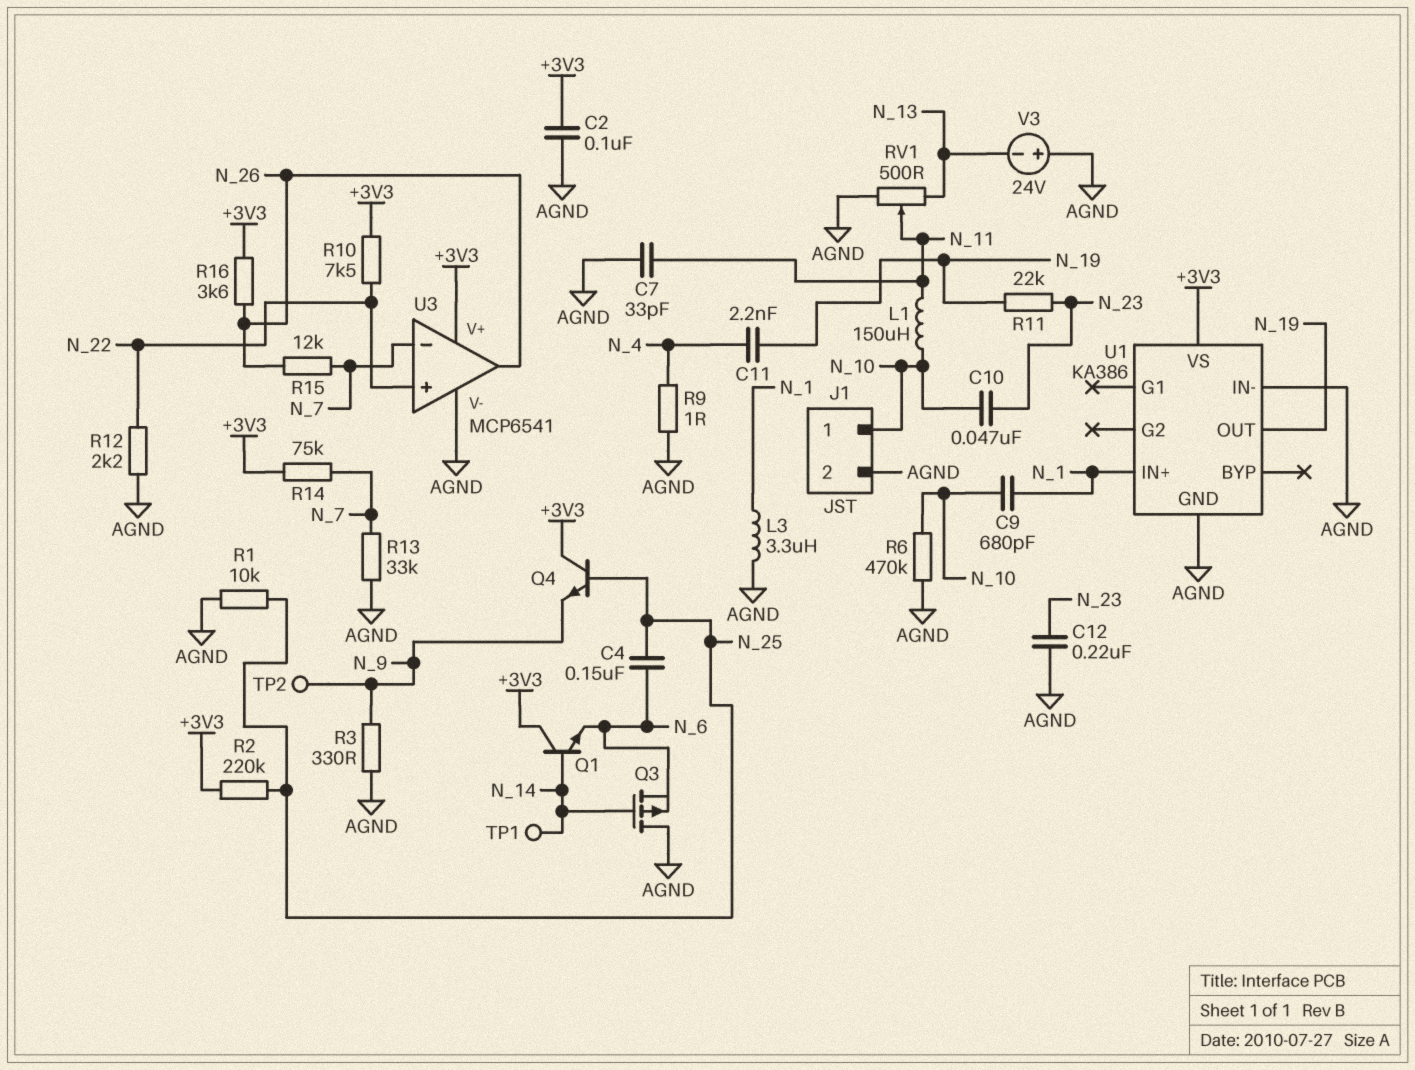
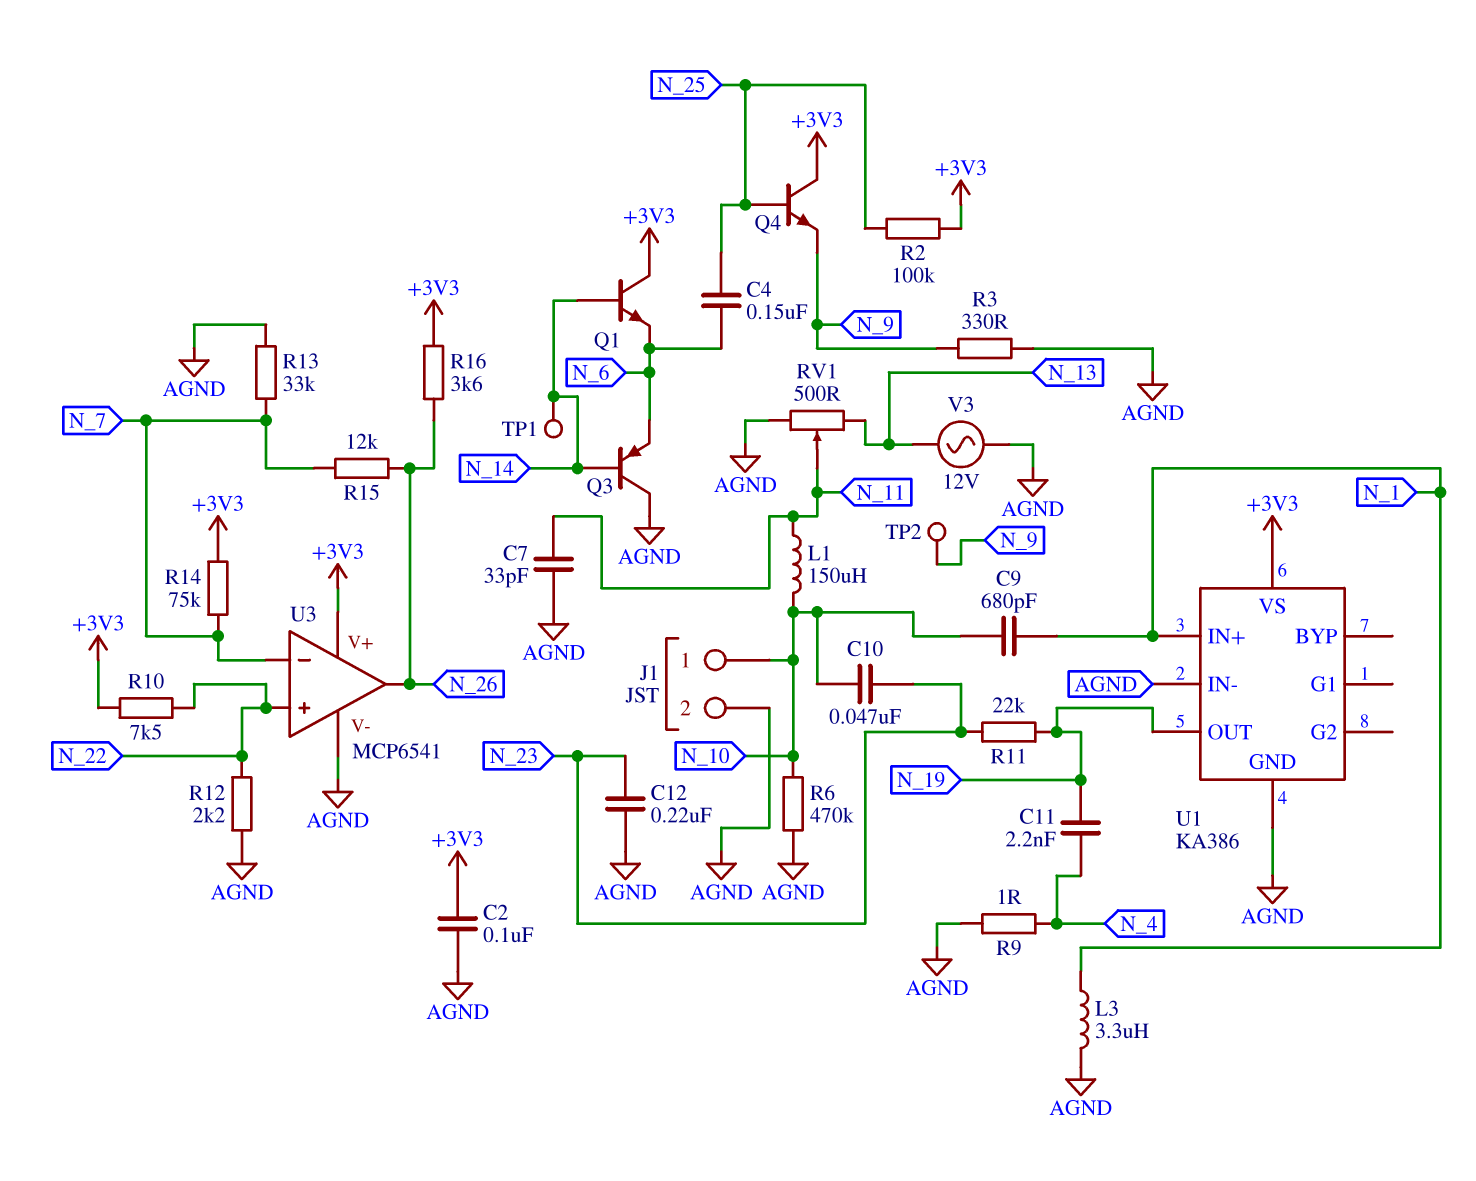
Q3: PMOS (G N_14, D AGND, S N_6) -> PNP (B N_14, C AGND, E N_6)
R1: 10k (AGND, N_25) -> none
R2: 220k (+3V3, N_25) -> 100k (+3V3, N_25)
V3: 24V (plus AGND, minus N_13) -> AC 12V (AGND, N_13)

